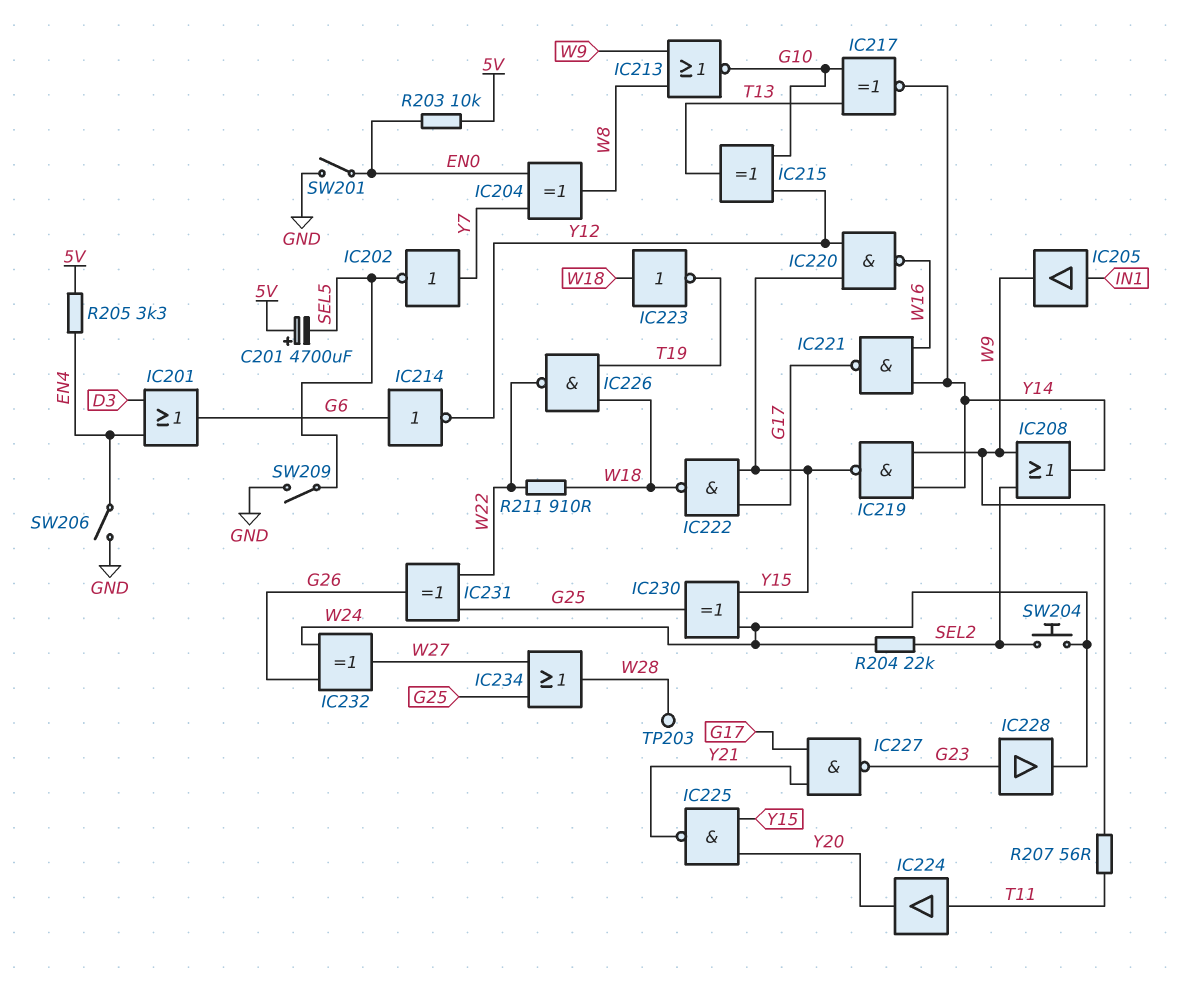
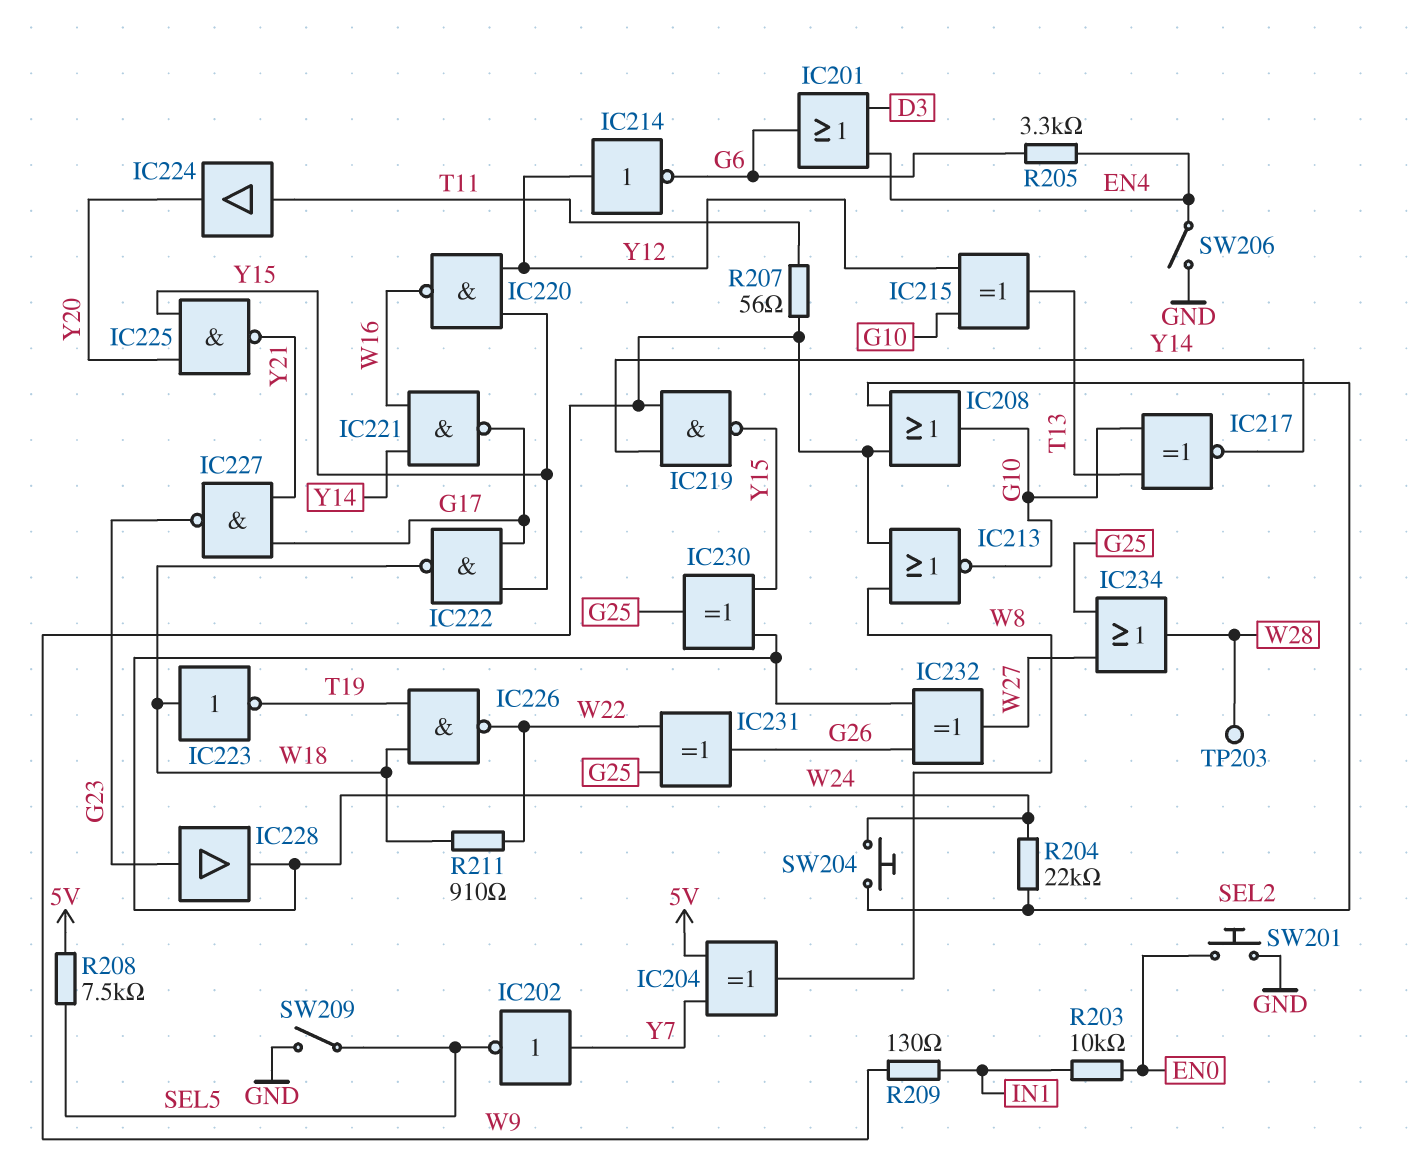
C201: 4700uF (plus 5V, minus SEL5) -> none
IC204: XOR (in EN0, in Y7, out W8) -> XOR (in 5V, in Y7, out W8)
IC205: buffer (in IN1, out W9) -> none
IC208: OR (in SEL2, in W9, out Y14) -> OR (in SEL2, in W9, out G10)
IC214: NOT (in G6, out Y12) -> NOT (in Y12, out G6)
R203: 10k (5V, EN0) -> 10k (EN0, IN1)
R205: 3.3k (5V, EN4) -> 3.3k (EN4, G6)
R208: none -> 7.5k (5V, SEL5)
R209: none -> 130 (IN1, W9)
SW201: switch (EN0, GND) -> button (EN0, GND)

